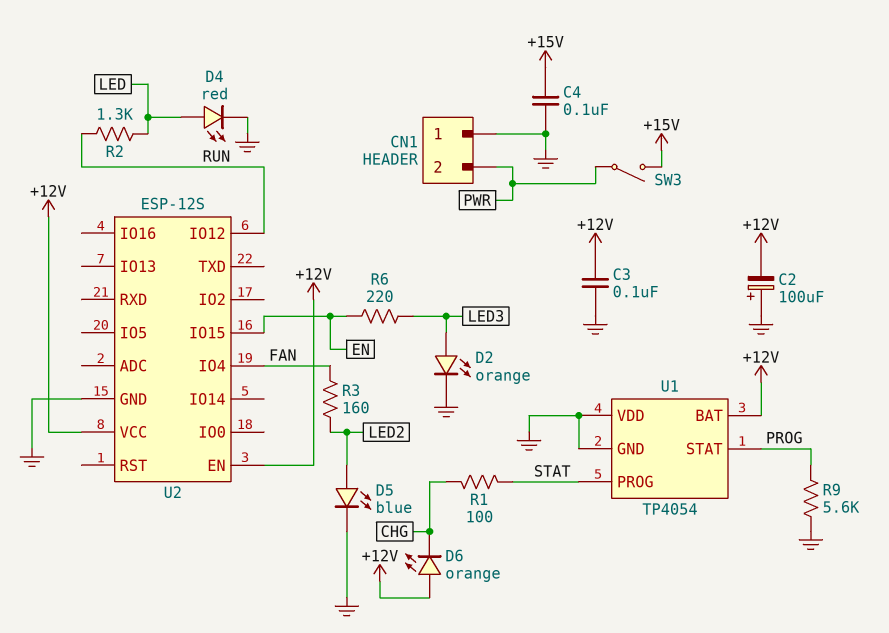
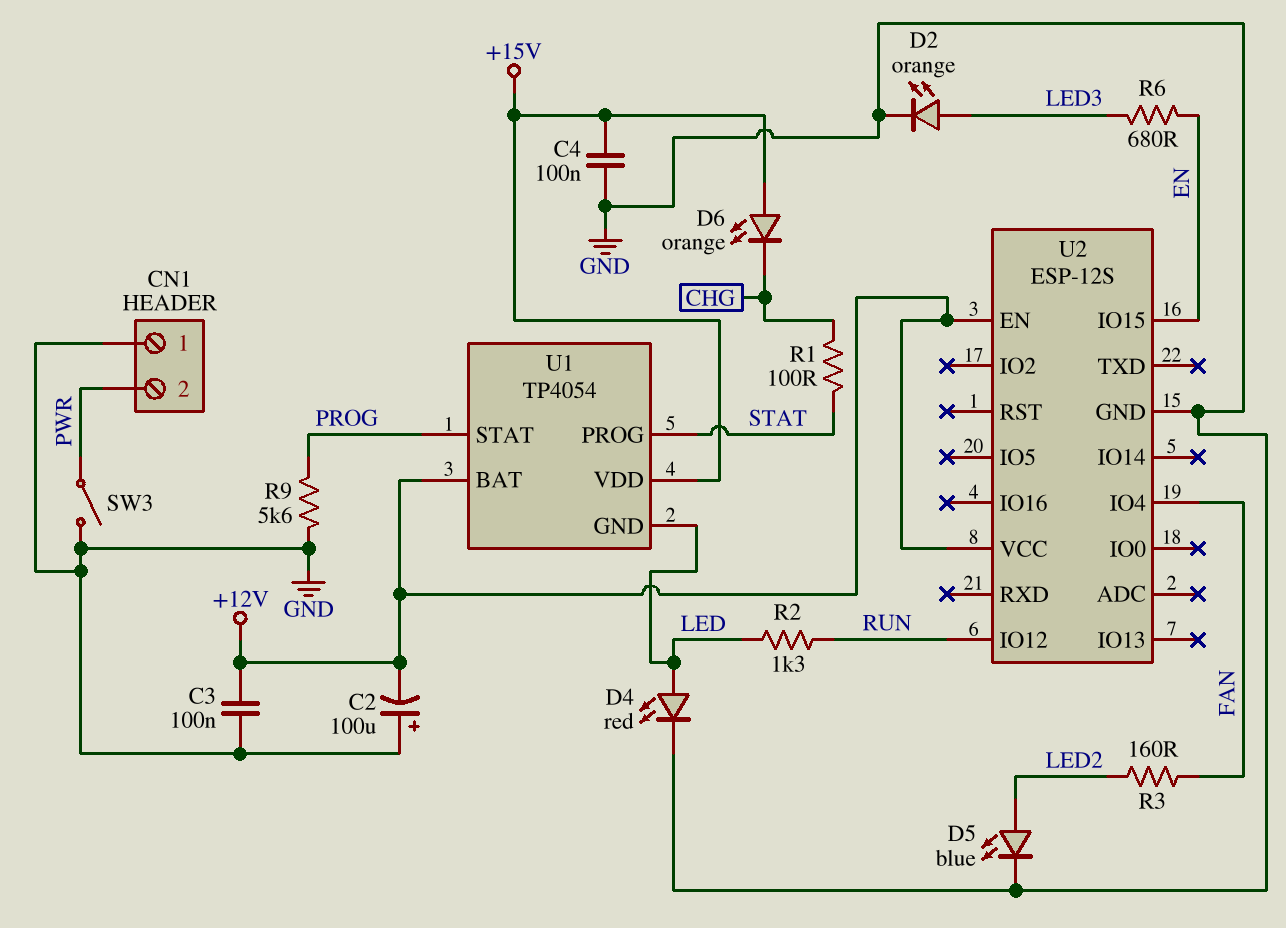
D6: LED orange (A +12V, K CHG) -> LED orange (A +15V, K CHG)
R6: 220 (EN, LED3) -> 680 (EN, LED3)
SW3: switch (+15V, PWR) -> switch (GND, PWR)
U1 pin GND: GND -> LED
U1 pin VDD: GND -> +15V

